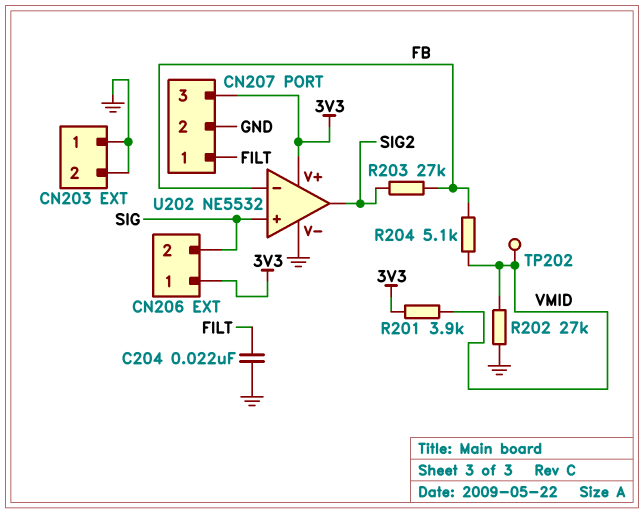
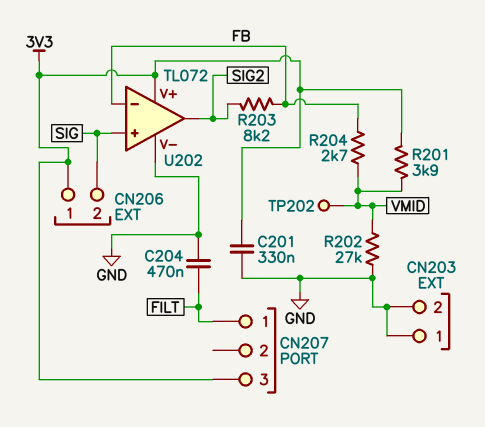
C201: none -> 330nF (3V3, GND)
C204: 22nF (FILT, GND) -> 470nF (FILT, GND)
CN207 pin 2: GND -> none
R203: 27k (FB, SIG2) -> 8.2k (FB, SIG2)
R204: 5.1k (FB, VMID) -> 2.7k (FB, VMID)
U202: NE5532 -> TL072

